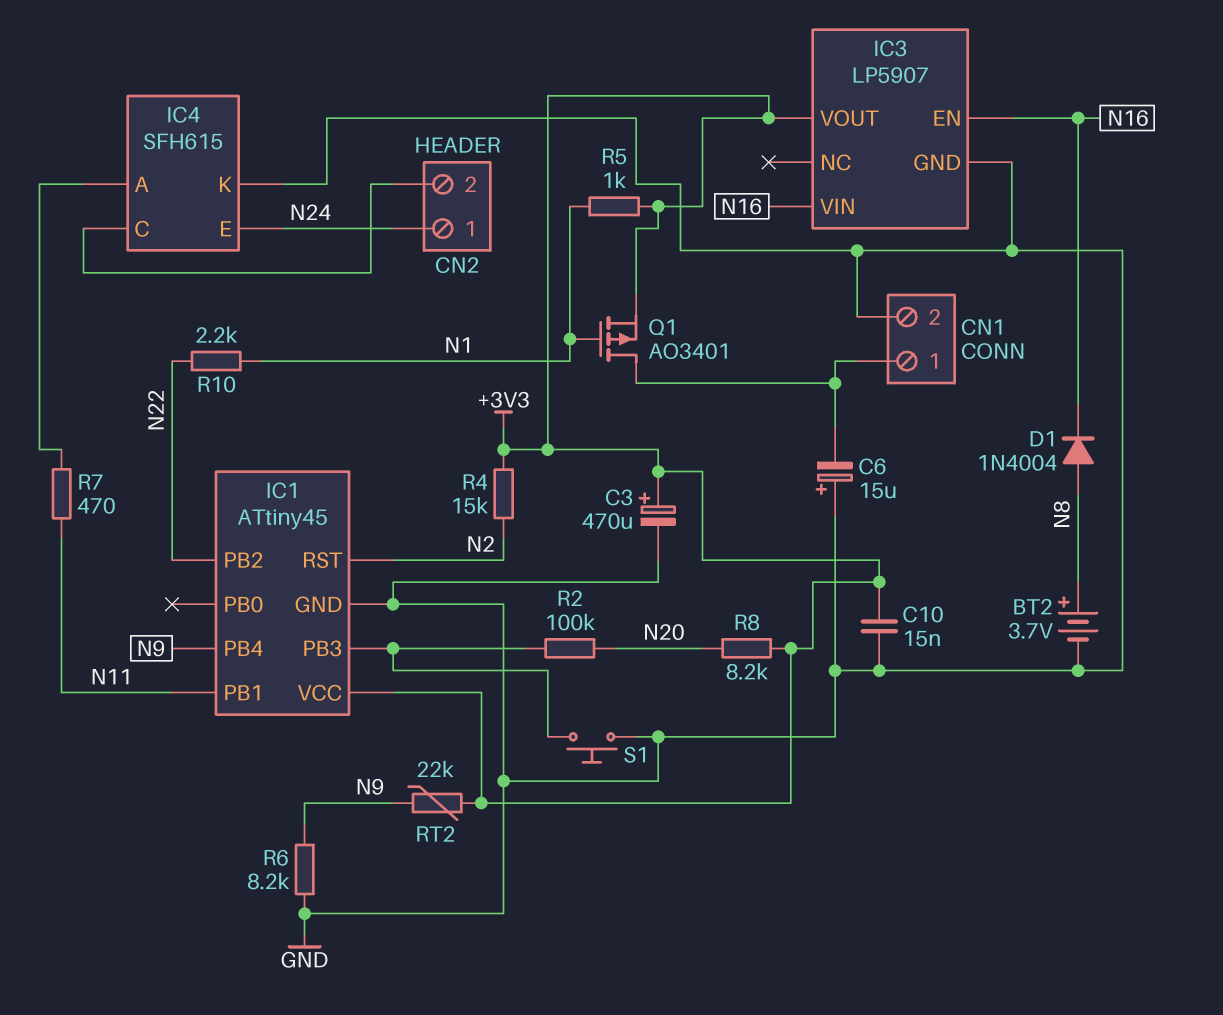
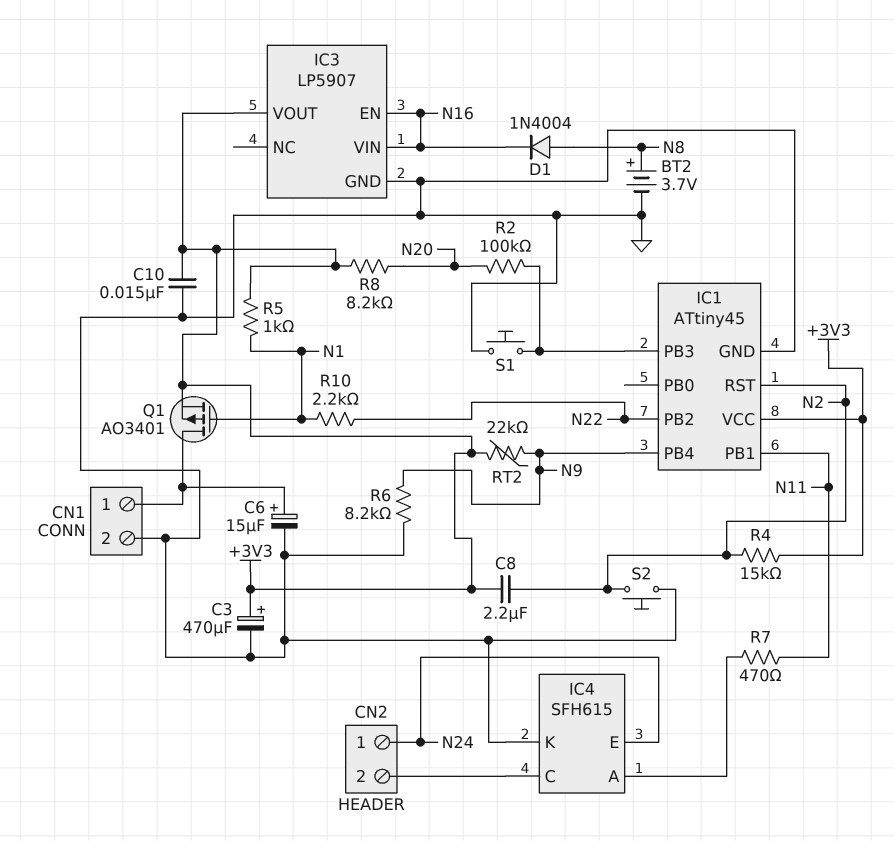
C6: 15uF (plus GND, minus CN1/1) -> 15uF (plus CN1/1, minus GND)
C8: none -> 2.2uF (+3V3, N2)
S2: none -> button (GND, N2)

